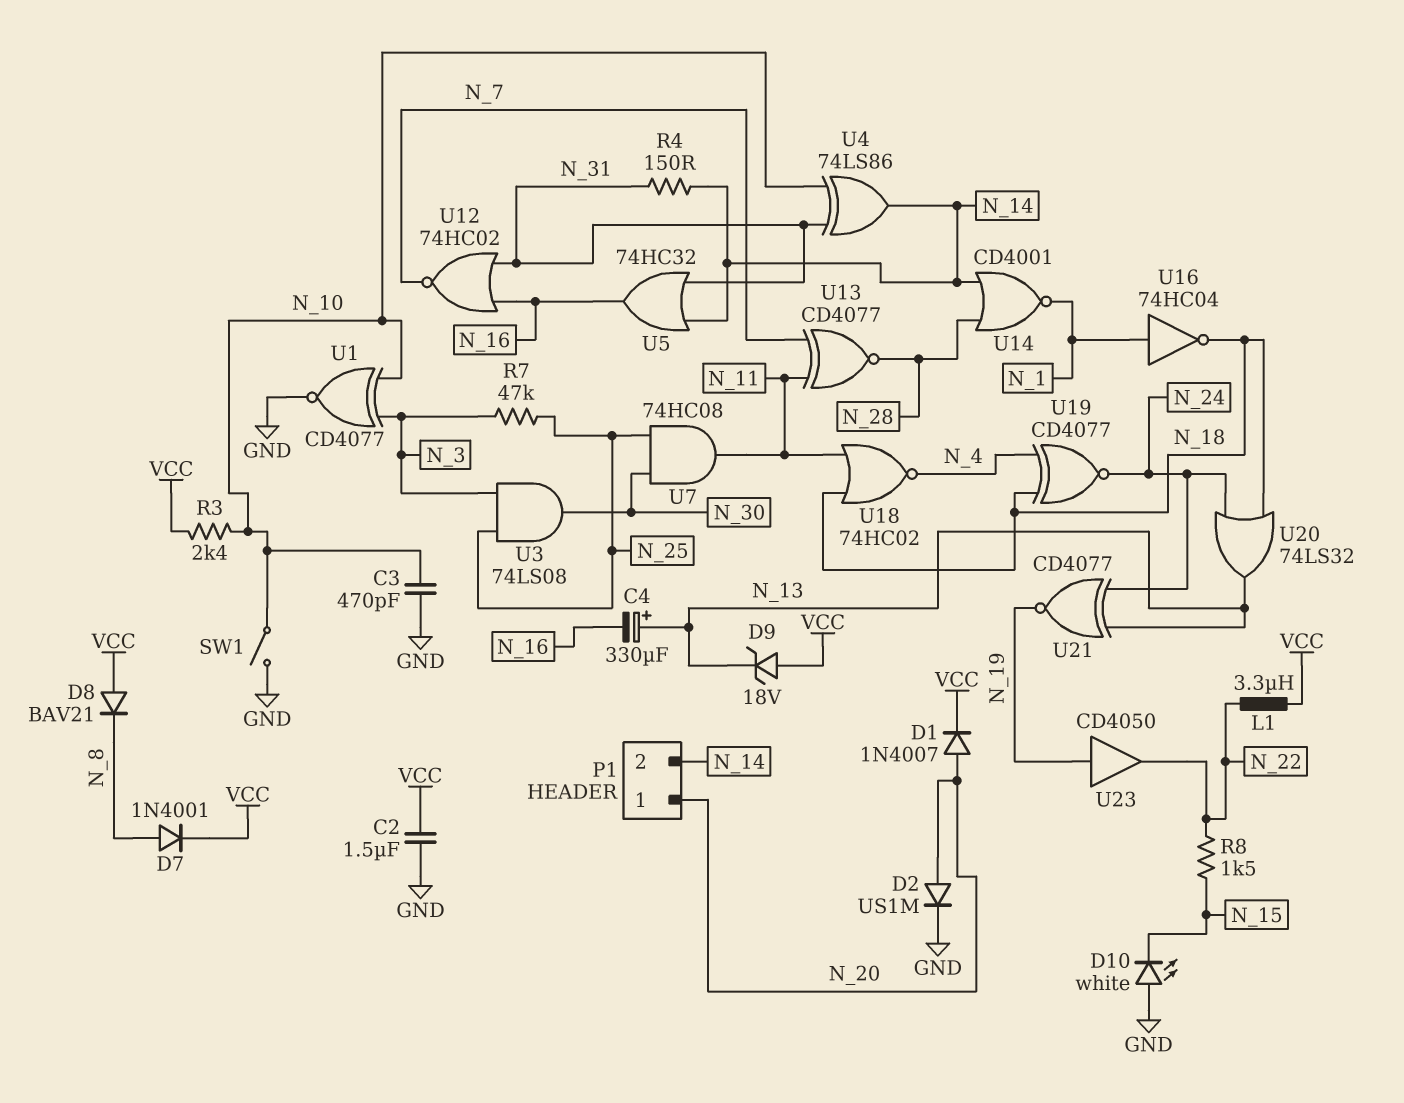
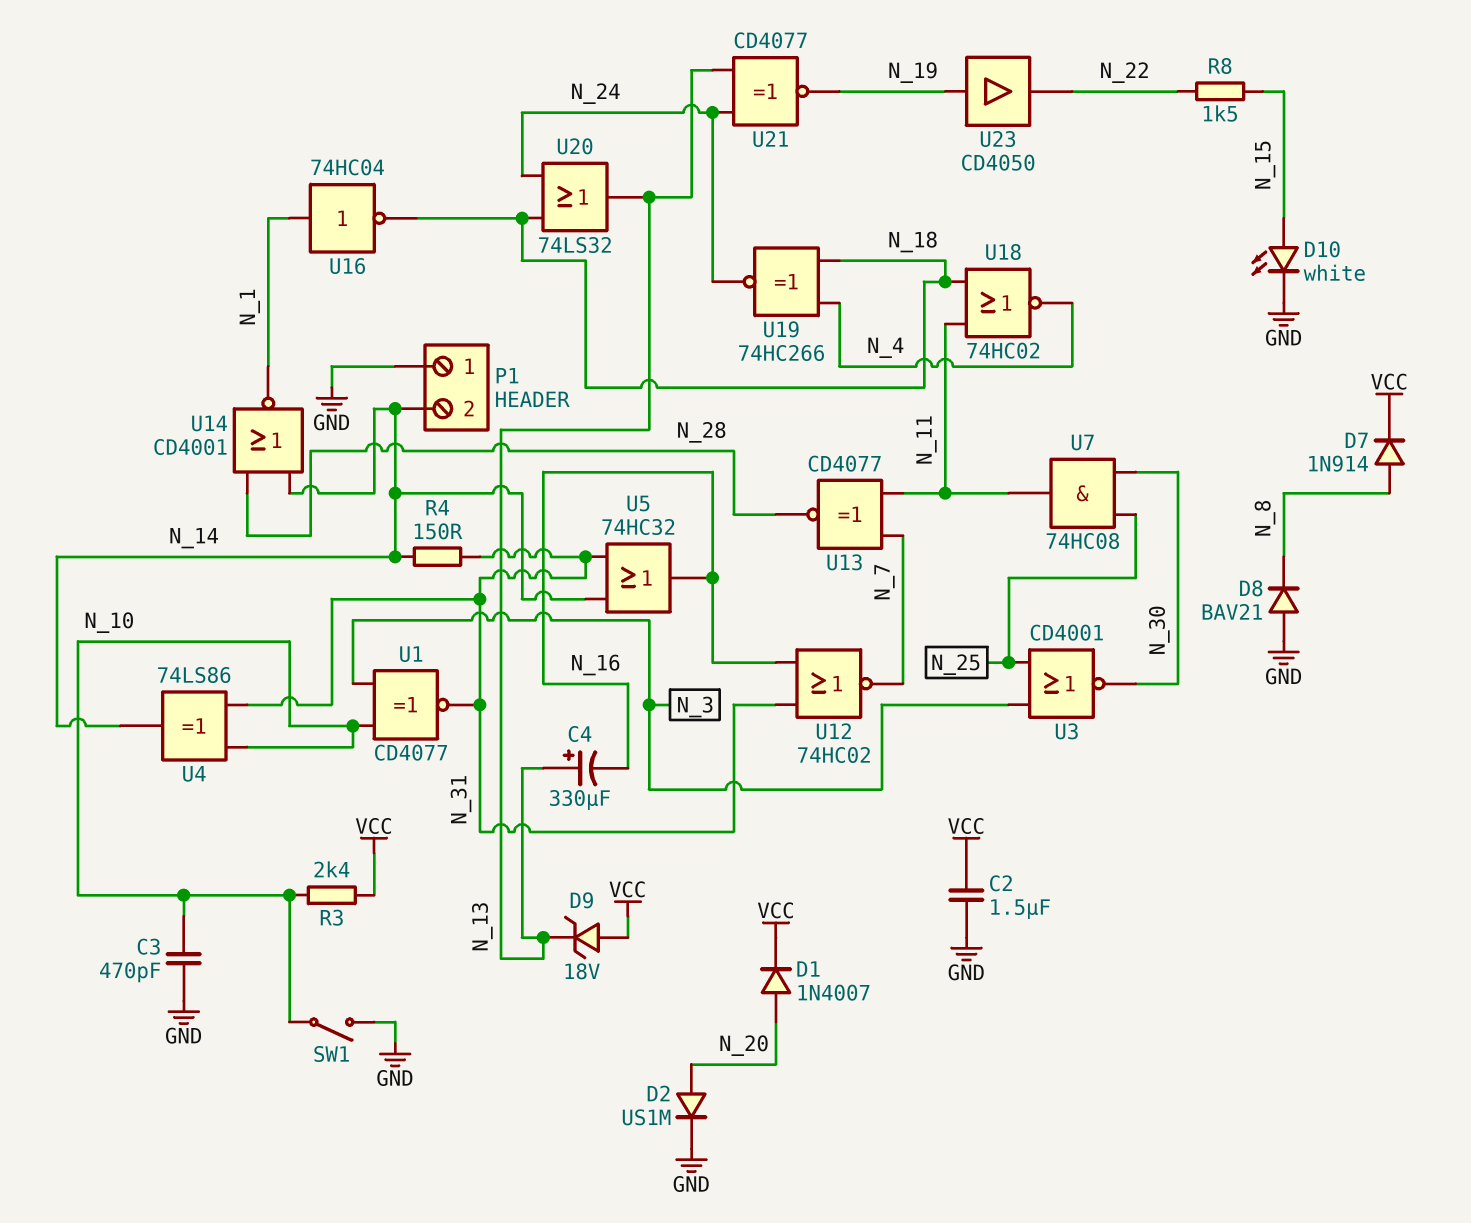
D7: diode 1N4001 (A N_8, K VCC) -> diode 1N914 (A N_8, K VCC)
D8: diode BAV21 (A VCC, K N_8) -> diode BAV21 (A GND, K N_8)
D10: LED white (A GND, K N_15) -> LED white (A N_15, K GND)
L1: 3.3uH (N_22, VCC) -> none
P1 pin 1: N_20 -> GND
R7: 47k (N_3, N_25) -> none
U1: XNOR CD4077 (in N_3, in N_10, out GND) -> XNOR CD4077 (in N_3, in N_10, out N_31)
U3: AND 74LS08 (in N_3, in N_25, out N_30) -> NOR CD4001 (in N_3, in N_25, out N_30)
U19: XNOR CD4077 (in N_4, in N_18, out N_24) -> XNOR 74HC266 (in N_4, in N_18, out N_24)

